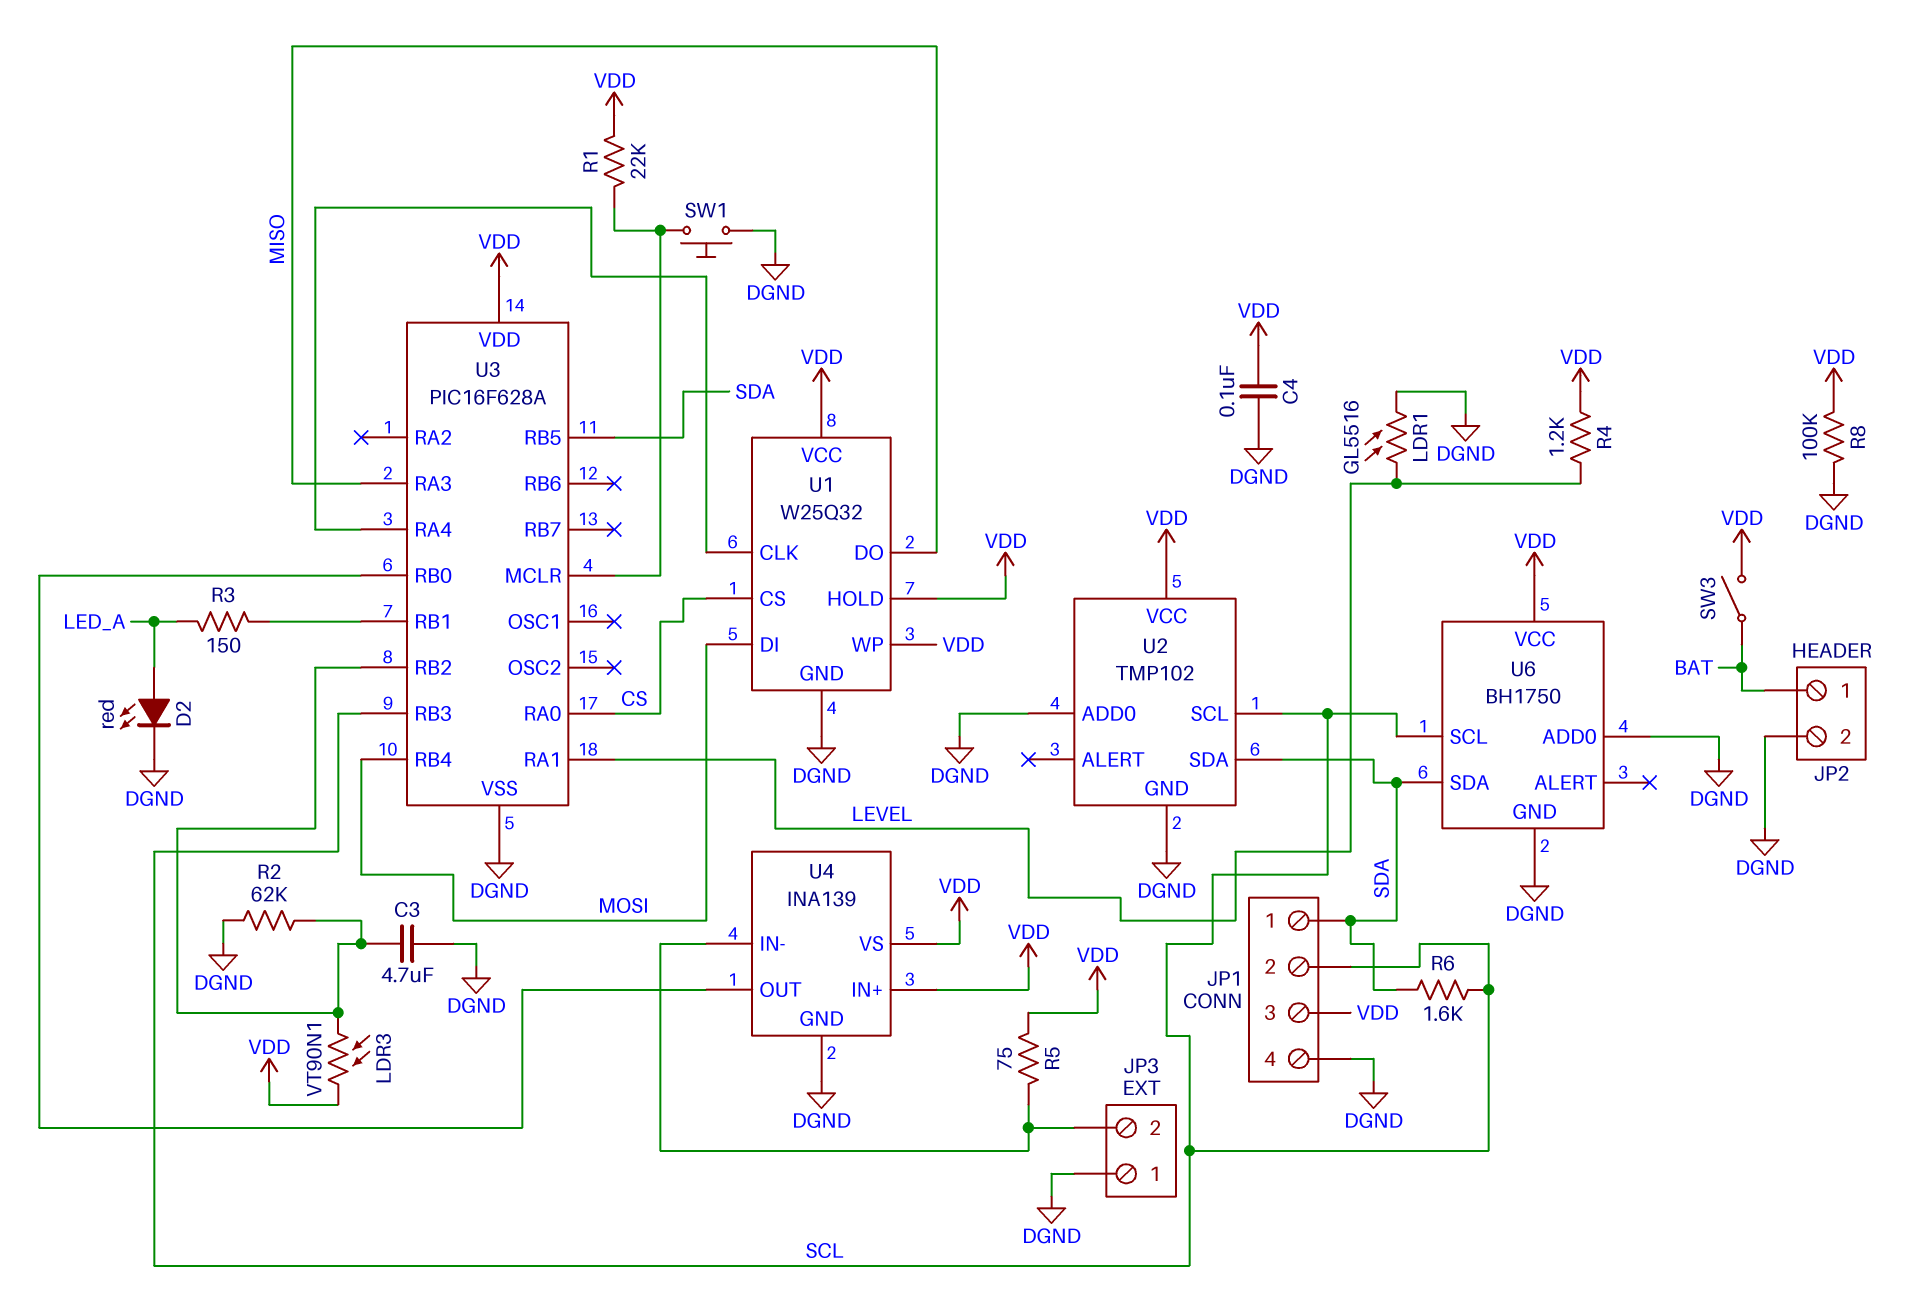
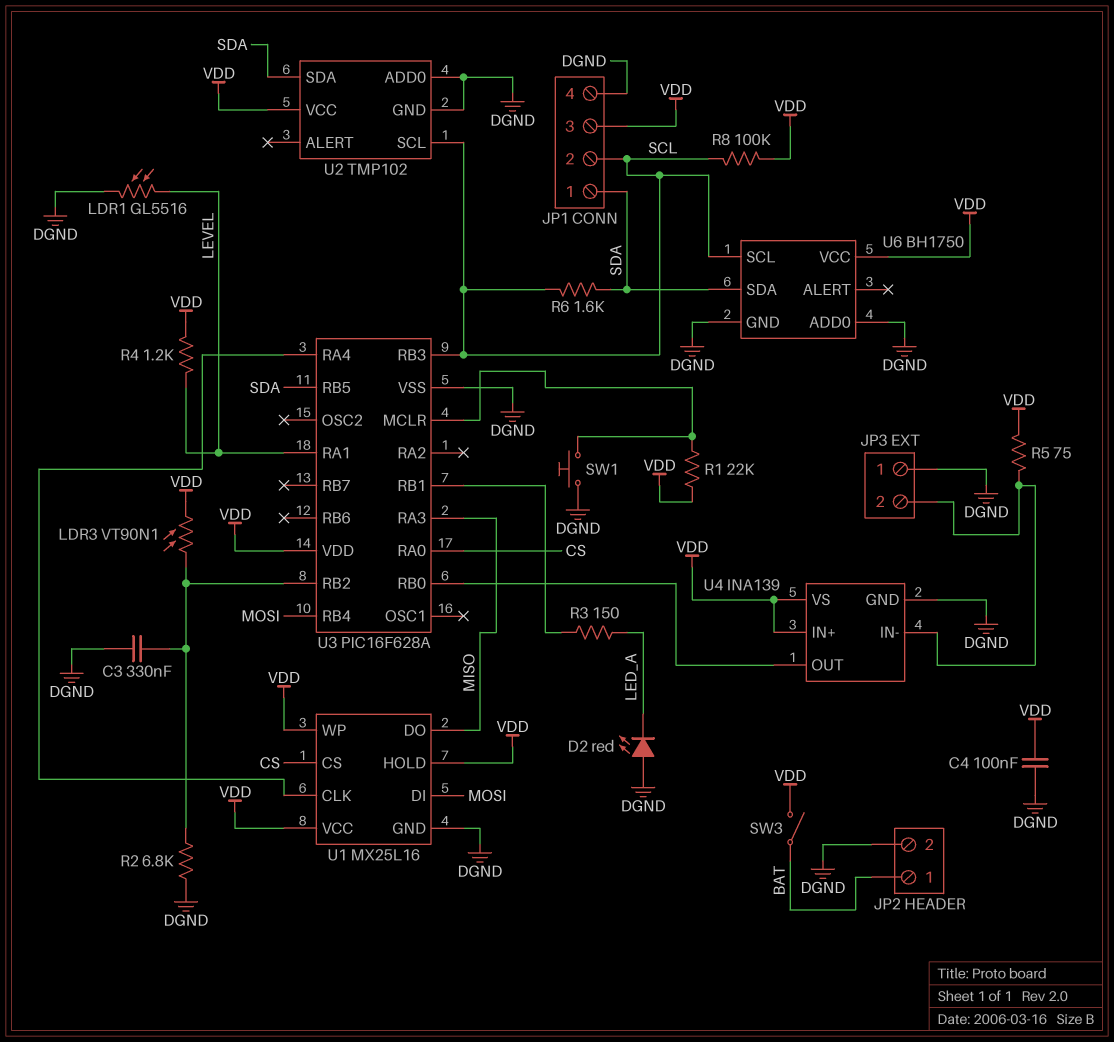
C3: 4.7uF (DGND, U3/RB2) -> 330nF (DGND, U3/RB2)
D2: LED red (A LED_A, K DGND) -> LED red (A DGND, K LED_A)
R2: 62k (DGND, U3/RB2) -> 6.8k (DGND, U3/RB2)
R8: 100k (DGND, VDD) -> 100k (SCL, VDD)
U1: W25Q32 -> MX25L16

